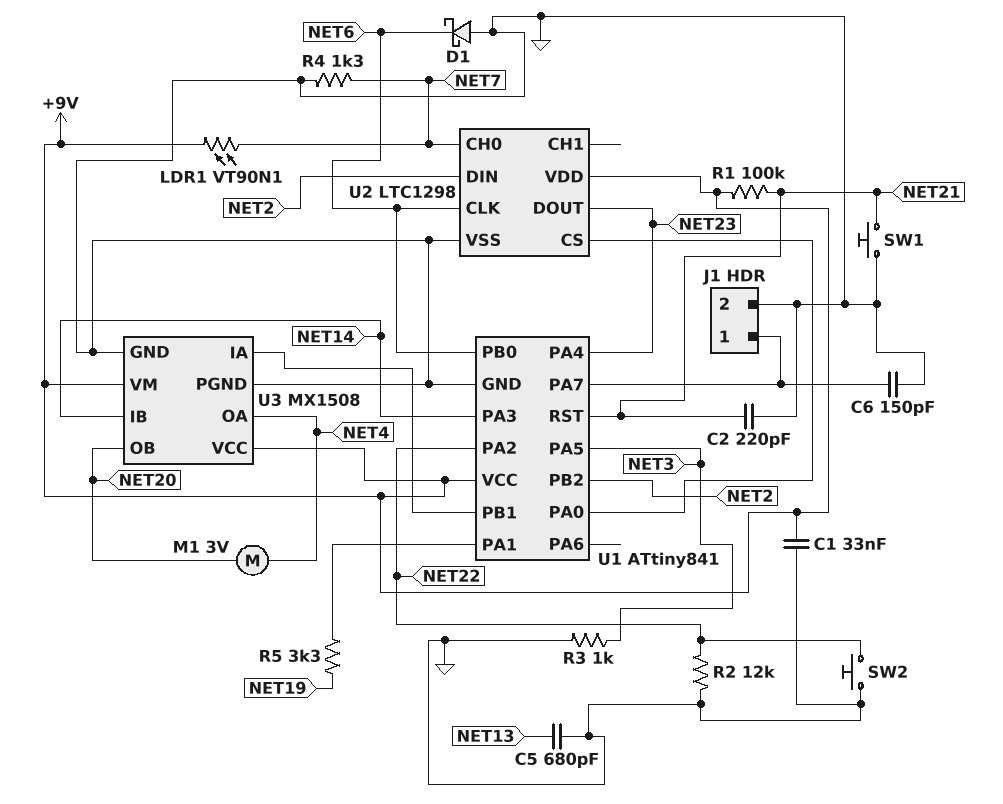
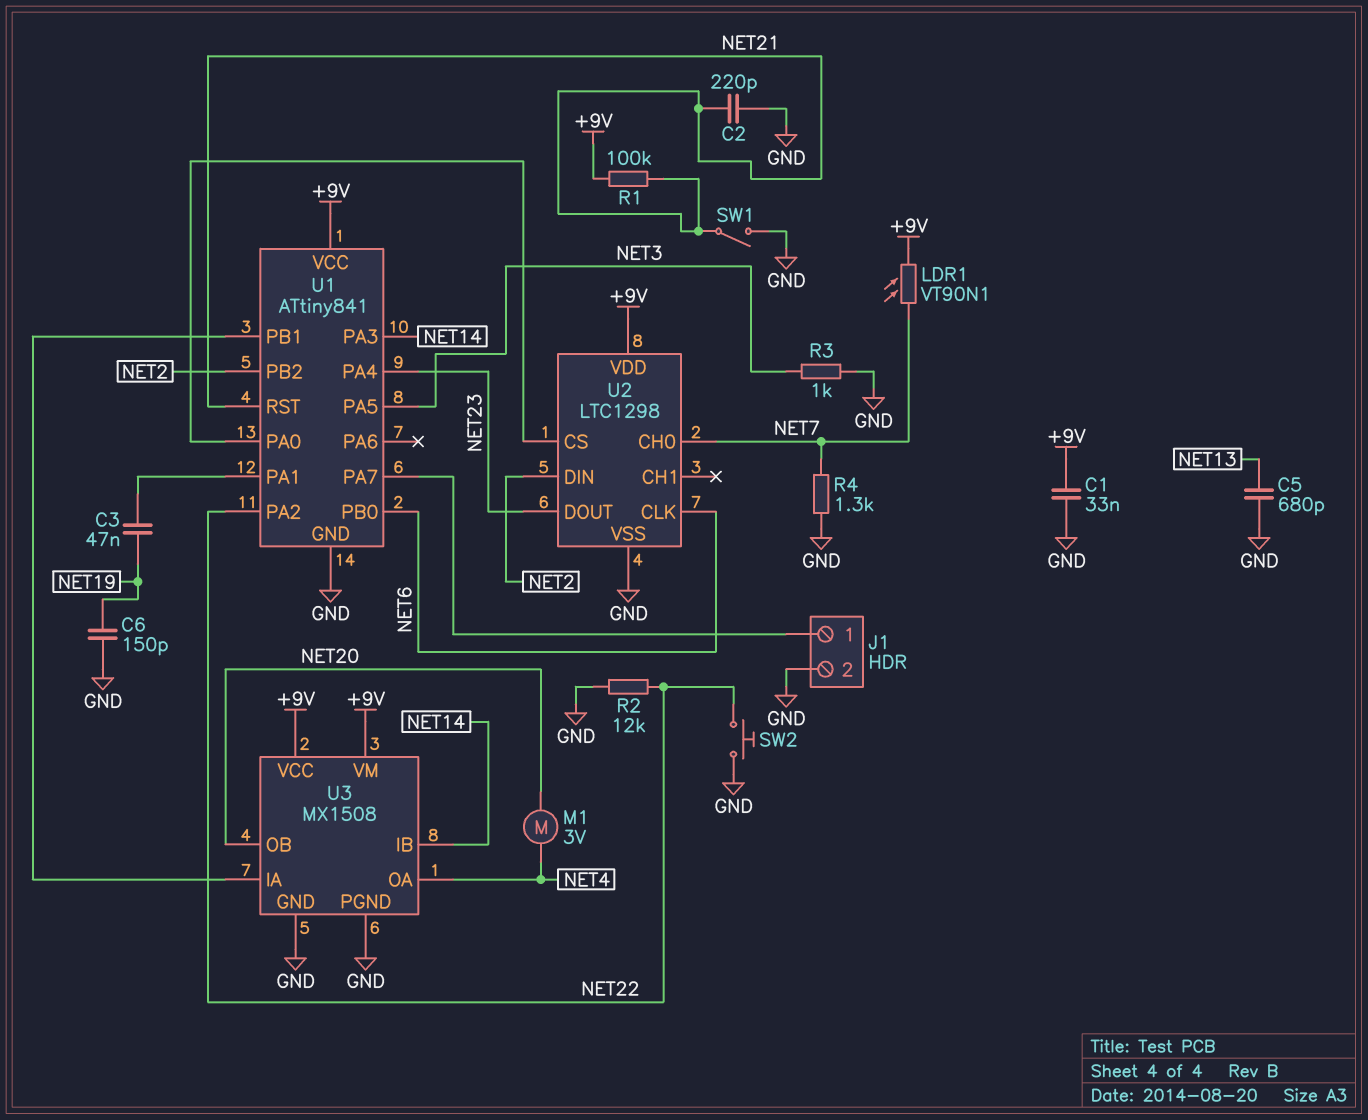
C3: none -> 47nF (NET19, U1/PA1)
C6: 150pF (GND, J1/1) -> 150pF (GND, NET19)
D1: schottky (A GND, K NET6) -> none
R5: 3.3k (NET19, U1/PA1) -> none
SW1: button (GND, NET21) -> switch (GND, NET21)

